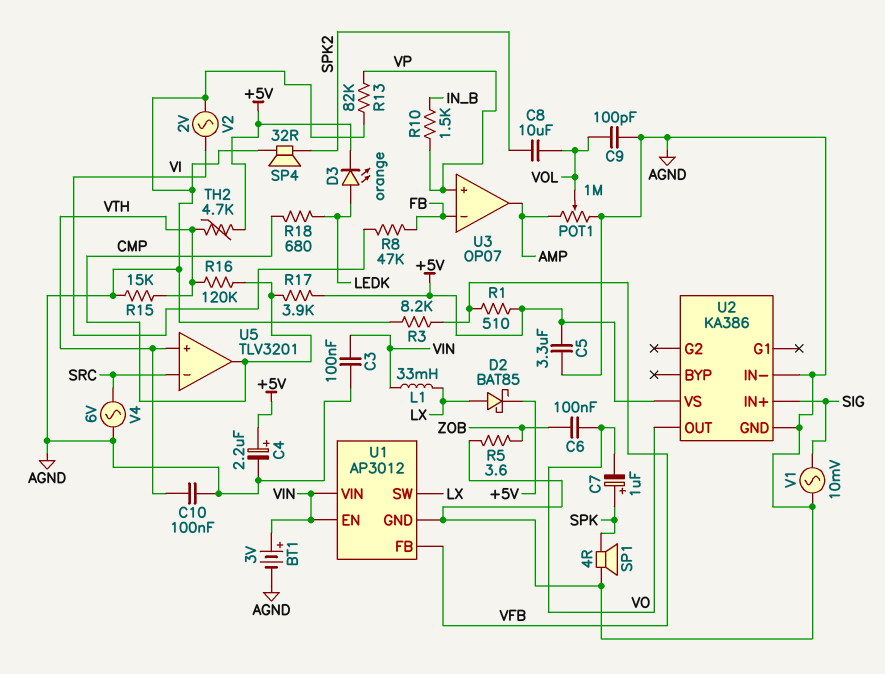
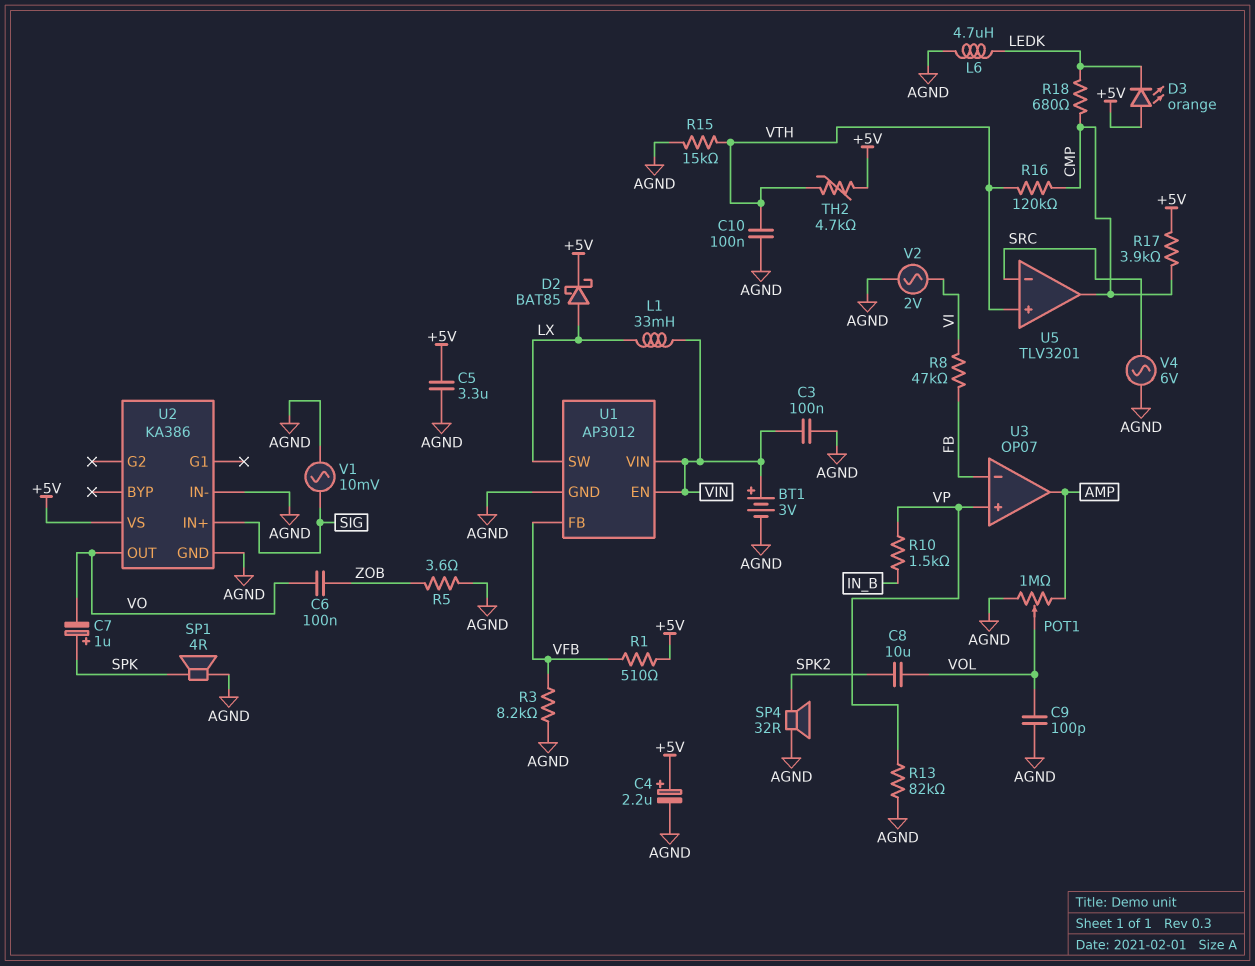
D3: LED orange (A LEDK, K +5V) -> LED orange (A +5V, K LEDK)
L6: none -> 4.7uH (AGND, LEDK)

